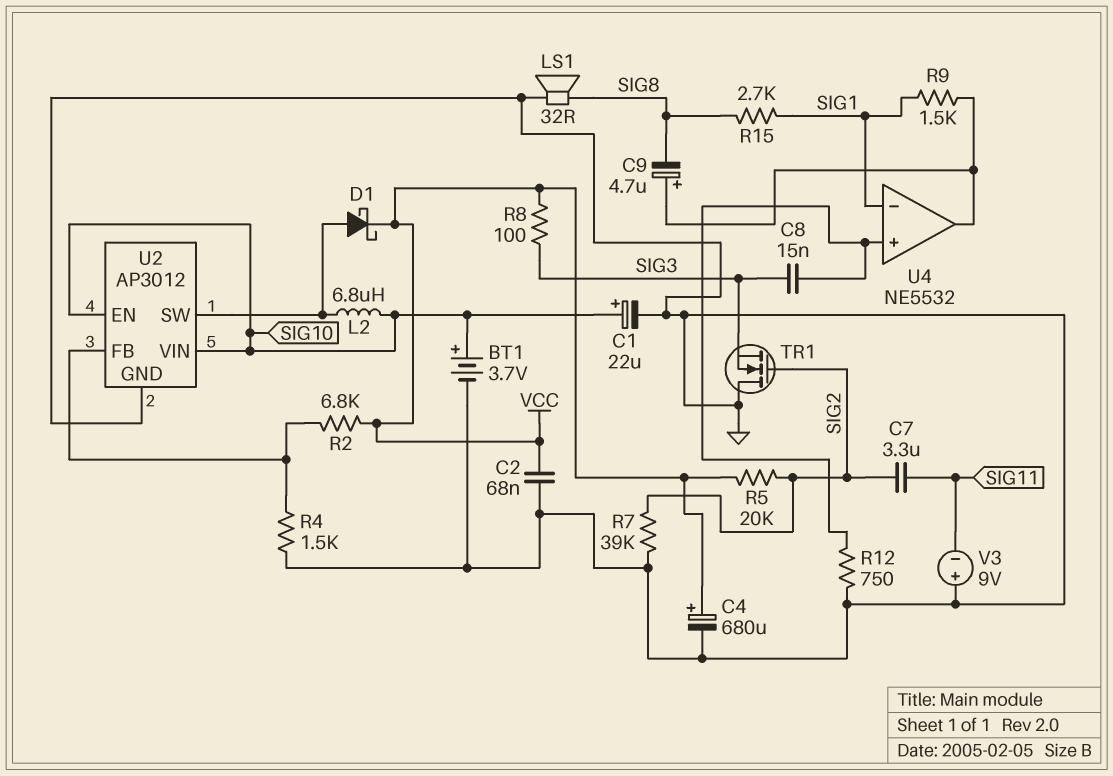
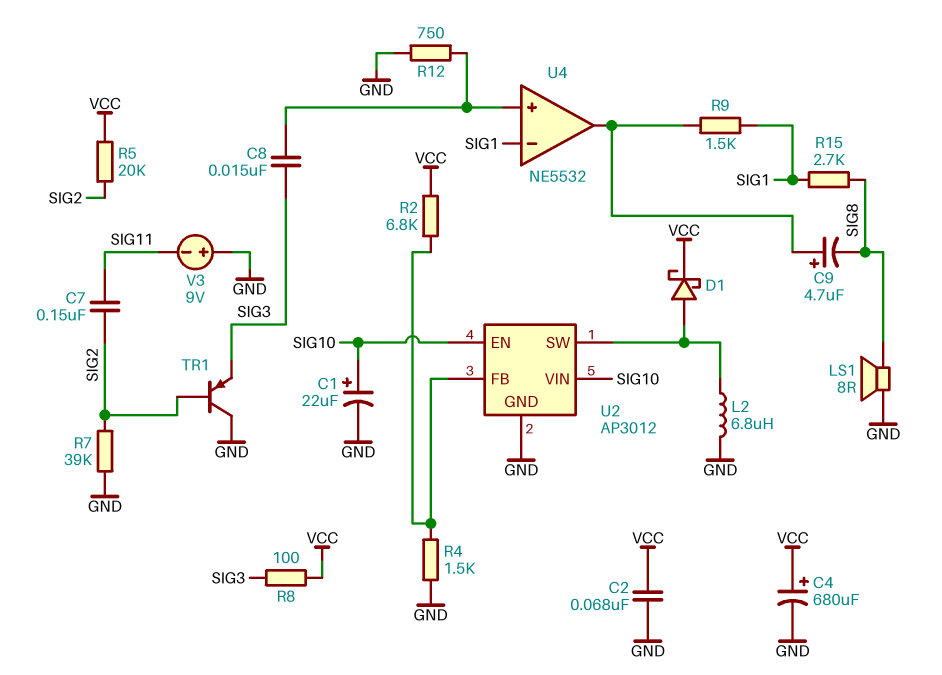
BT1: 3.7V (plus SIG10, minus GND) -> none
C7: 3.3uF (SIG2, SIG11) -> 150nF (SIG2, SIG11)
L2: 6.8uH (SIG10, U2/SW) -> 6.8uH (GND, U2/SW)
LS1: speaker 32R (GND, SIG8) -> speaker 8R (GND, SIG8)
TR1: NMOS (G SIG2, D GND, S SIG3) -> PNP (B SIG2, C GND, E SIG3)

